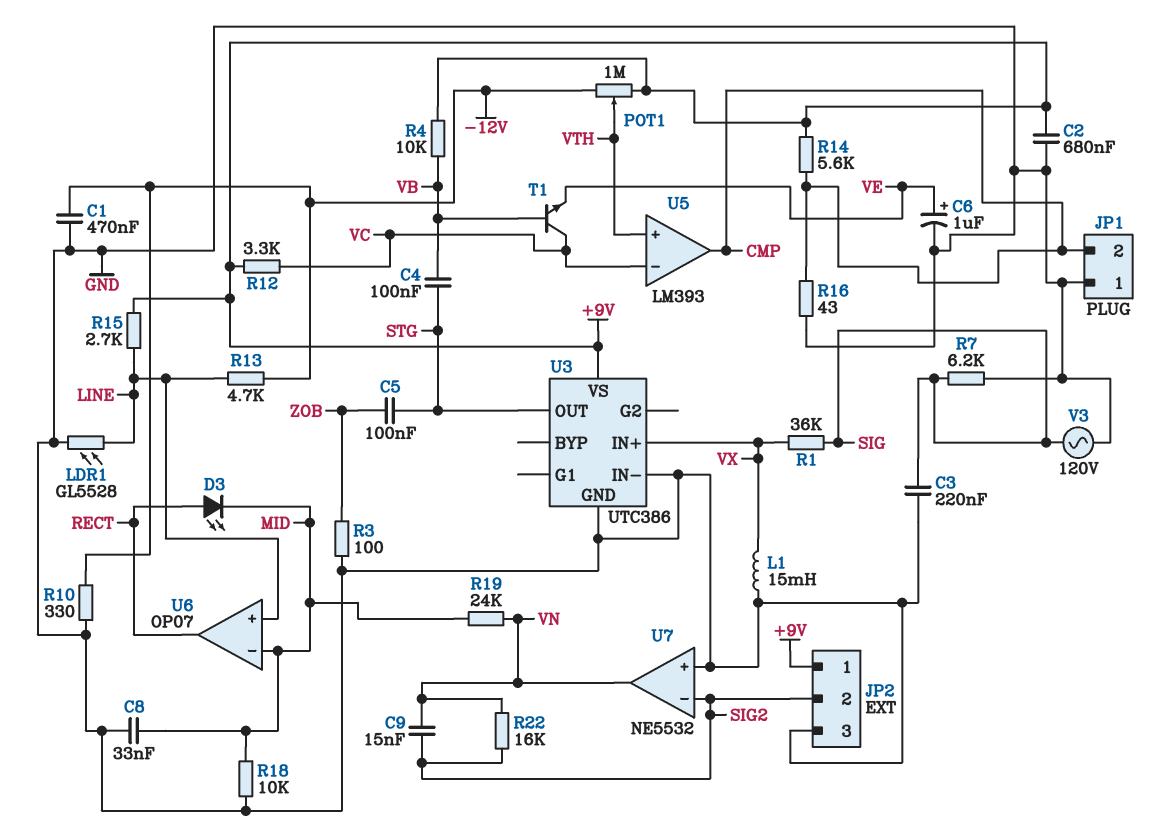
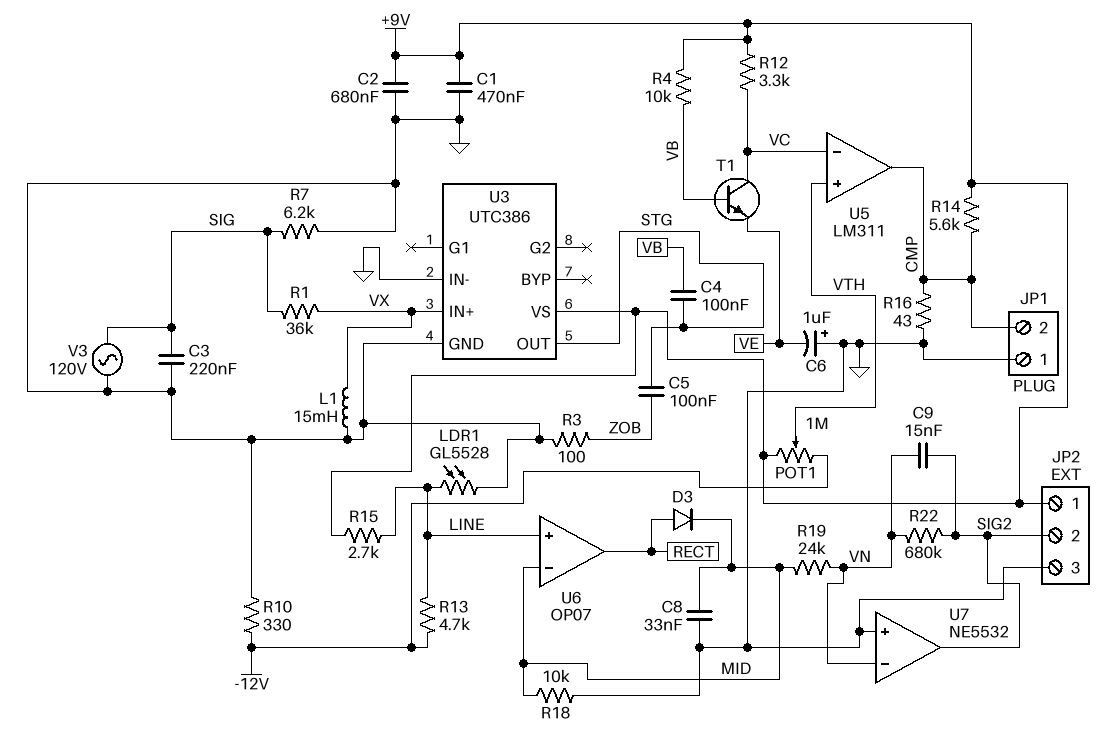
C1: 470nF (-12V, GND) -> 470nF (+9V, GND)
C6: 1uF (plus VE, minus GND) -> 1uF (plus GND, minus VE)
D3: LED (A RECT, K MID) -> diode (A RECT, K MID)
R22: 16k (SIG2, VN) -> 680k (SIG2, VN)
U5: LM393 -> LM311
U7 pin in-: SIG2 -> VN
U7 pin out: VN -> SIG2

